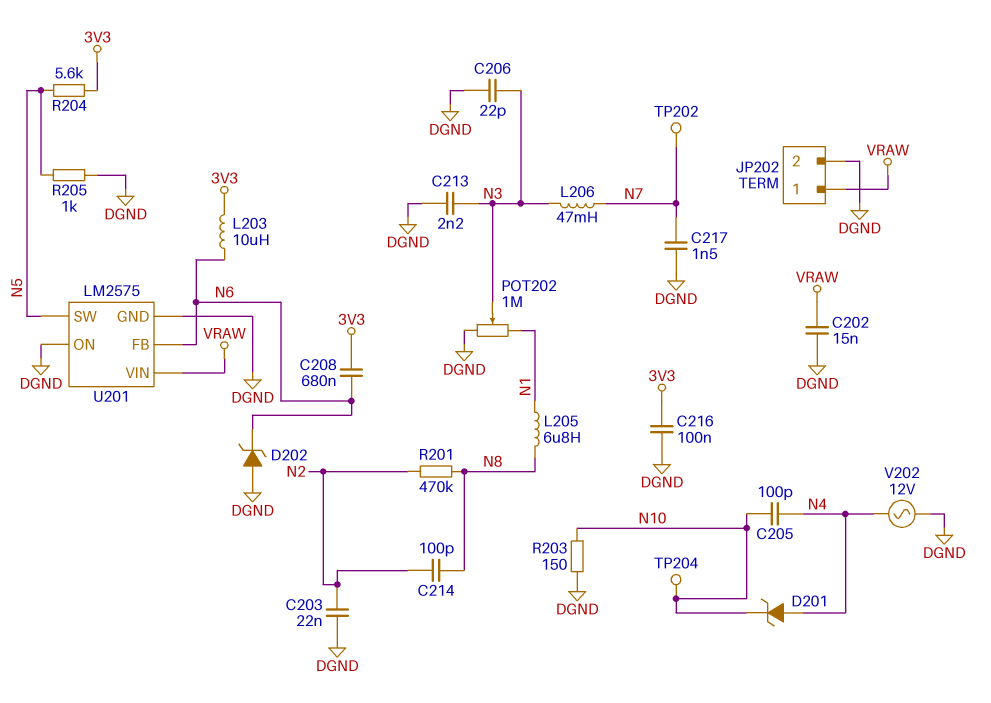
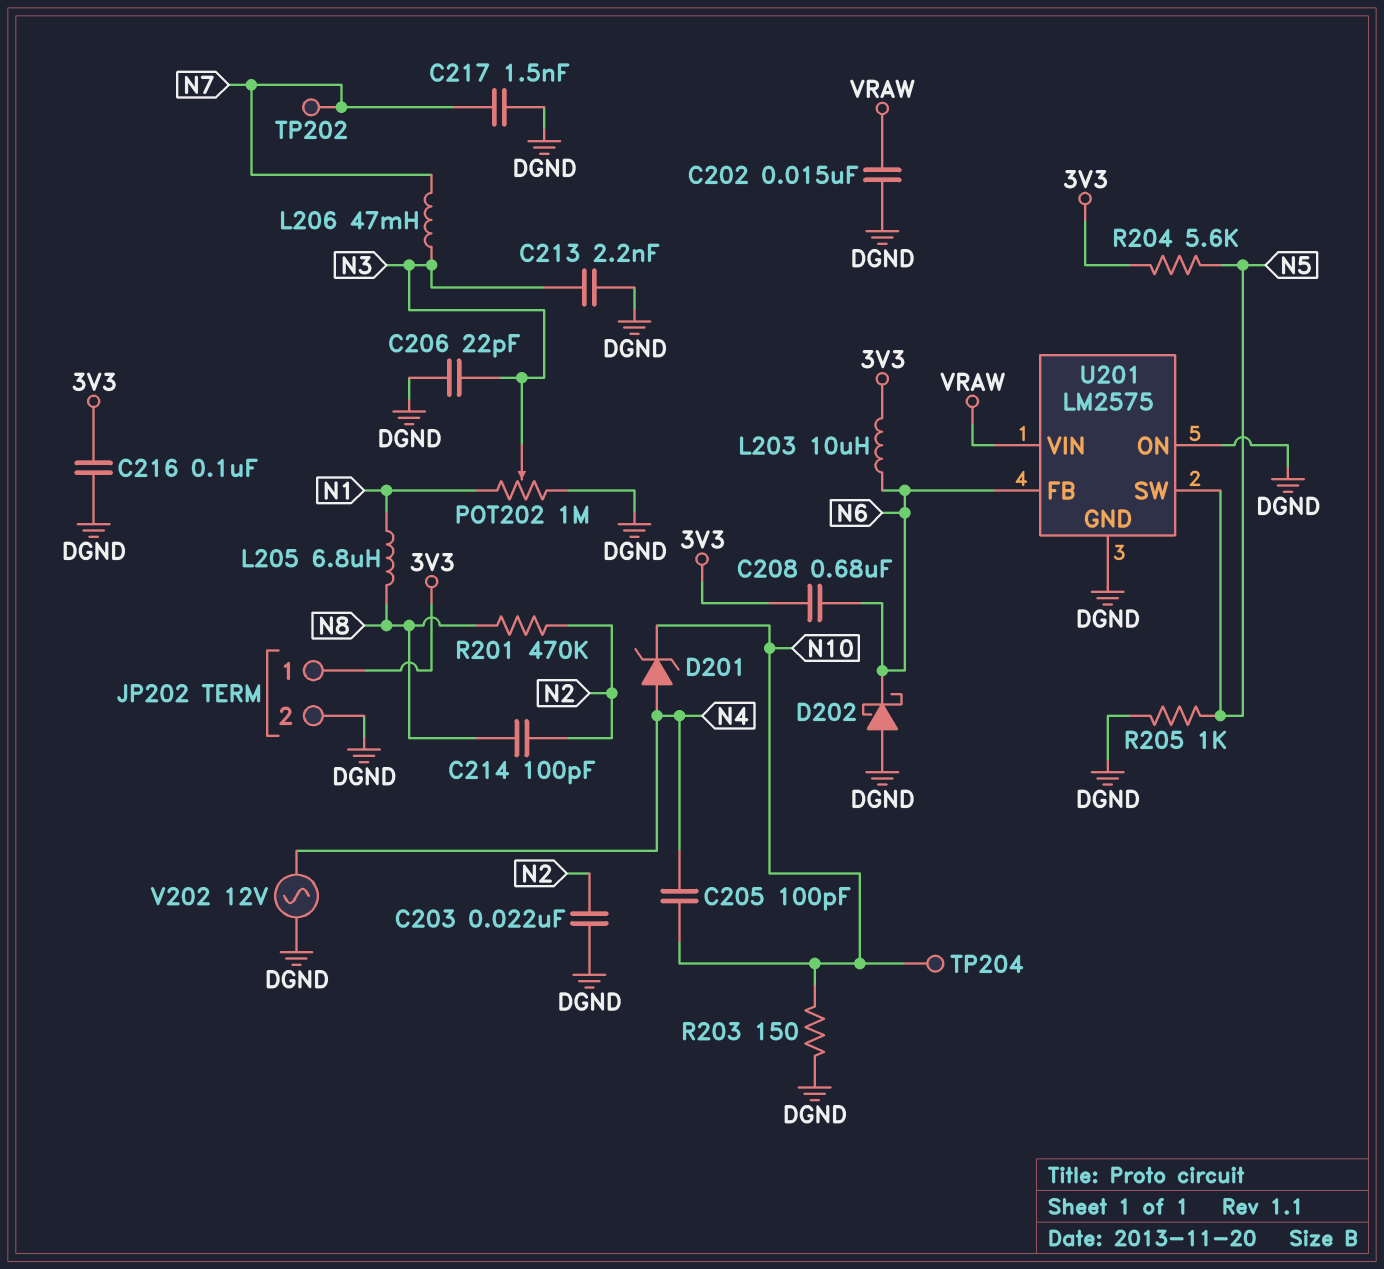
D202: zener (A DGND, K N6) -> schottky (A DGND, K N6)
JP202 pin 1: VRAW -> 3V3

